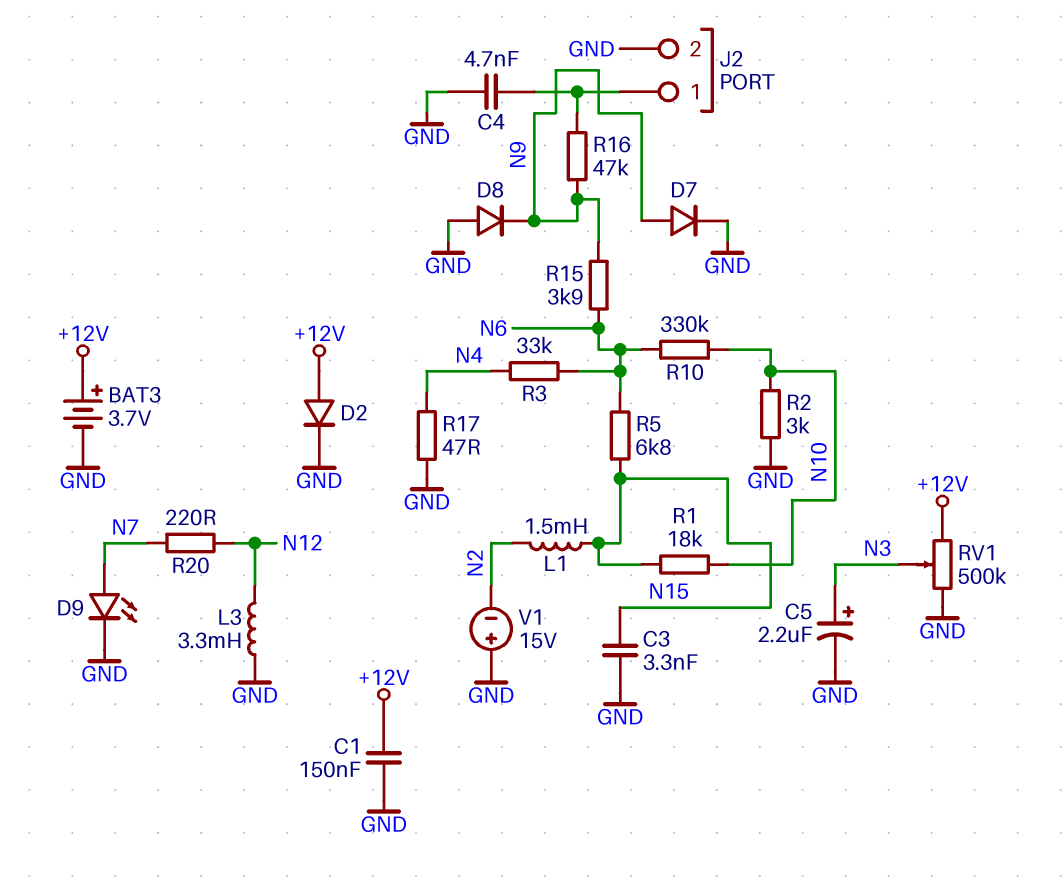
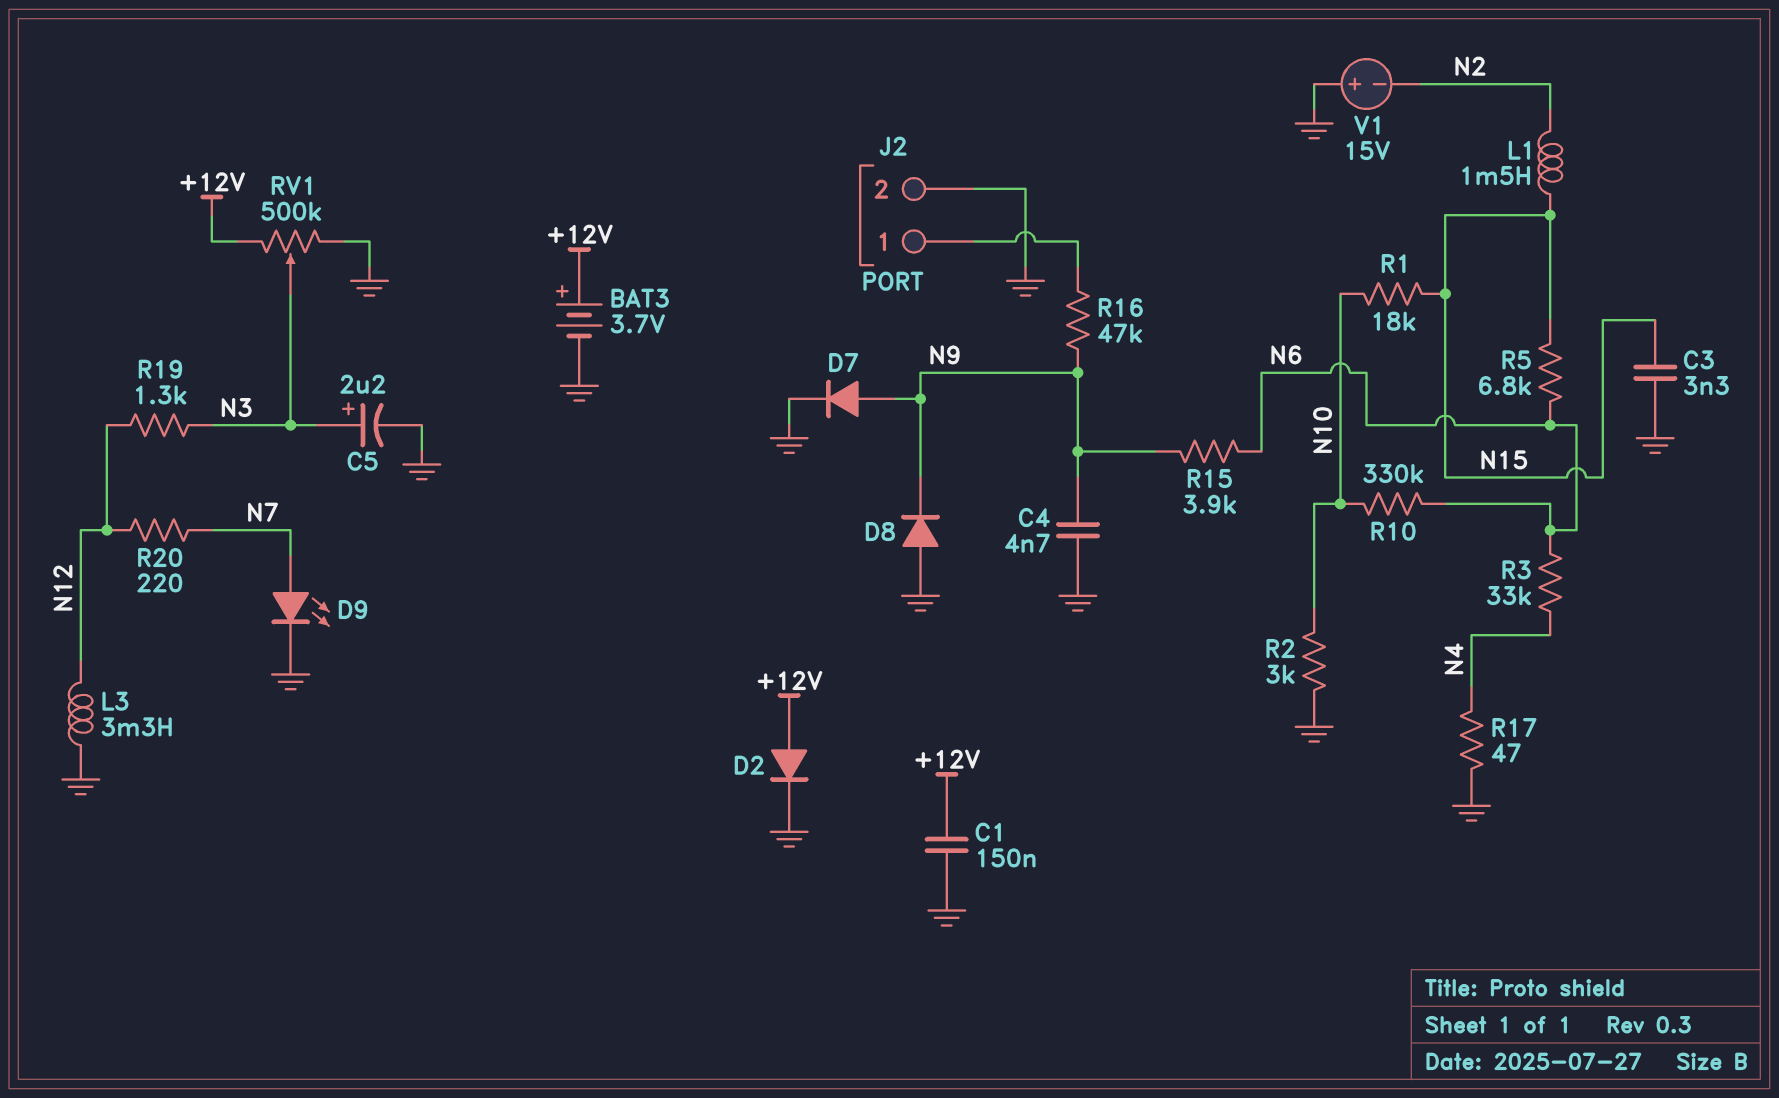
C4: 4.7nF (GND, J2/1) -> 4.7nF (GND, N9)
R19: none -> 1.3k (N3, N12)

